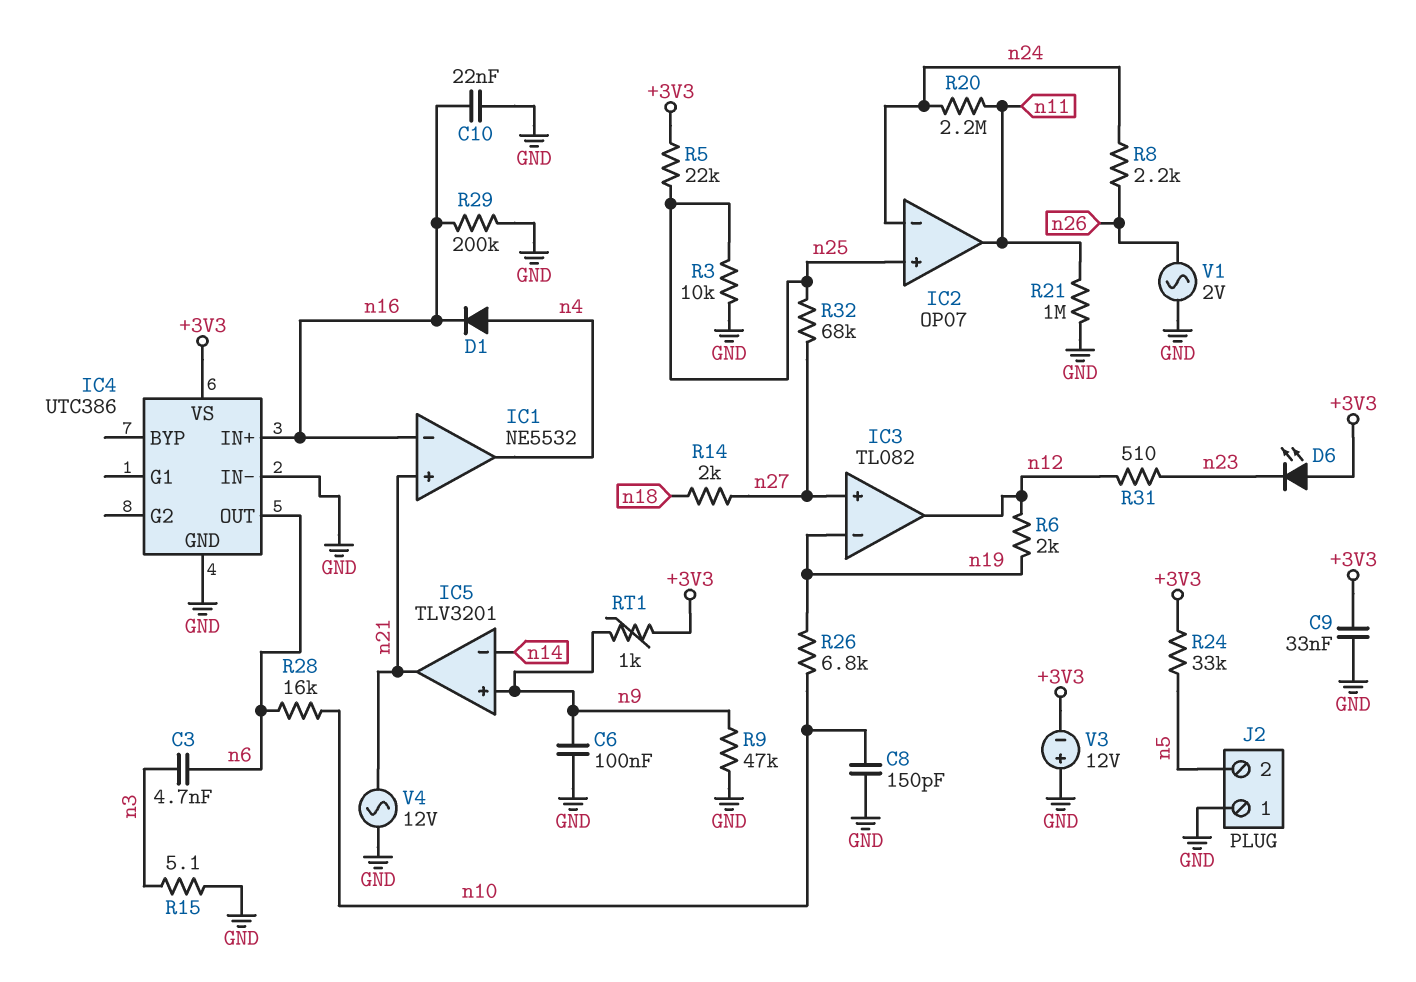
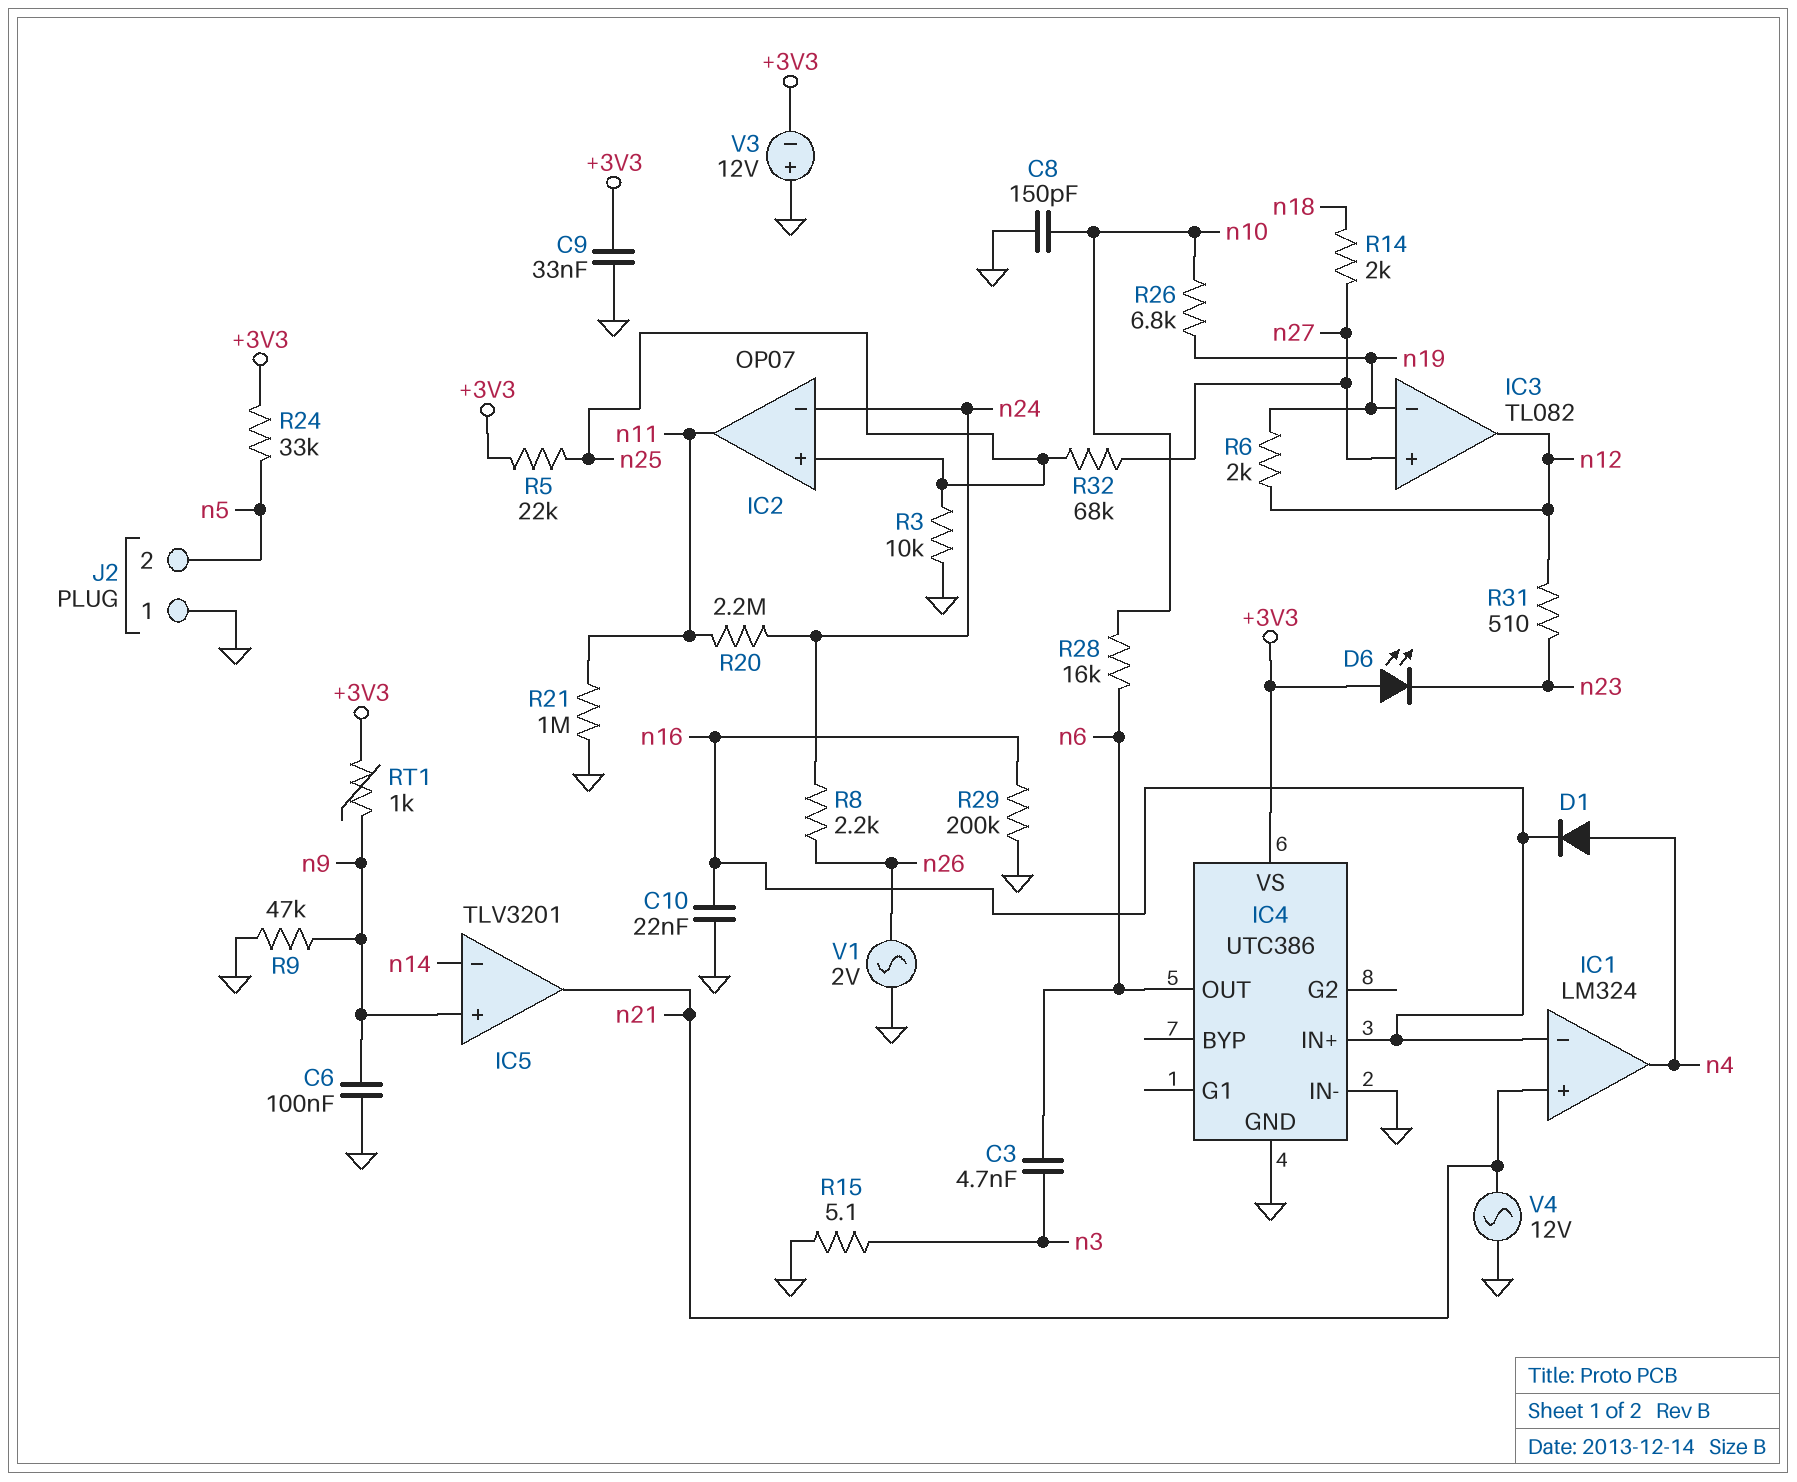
IC1: NE5532 -> LM324

